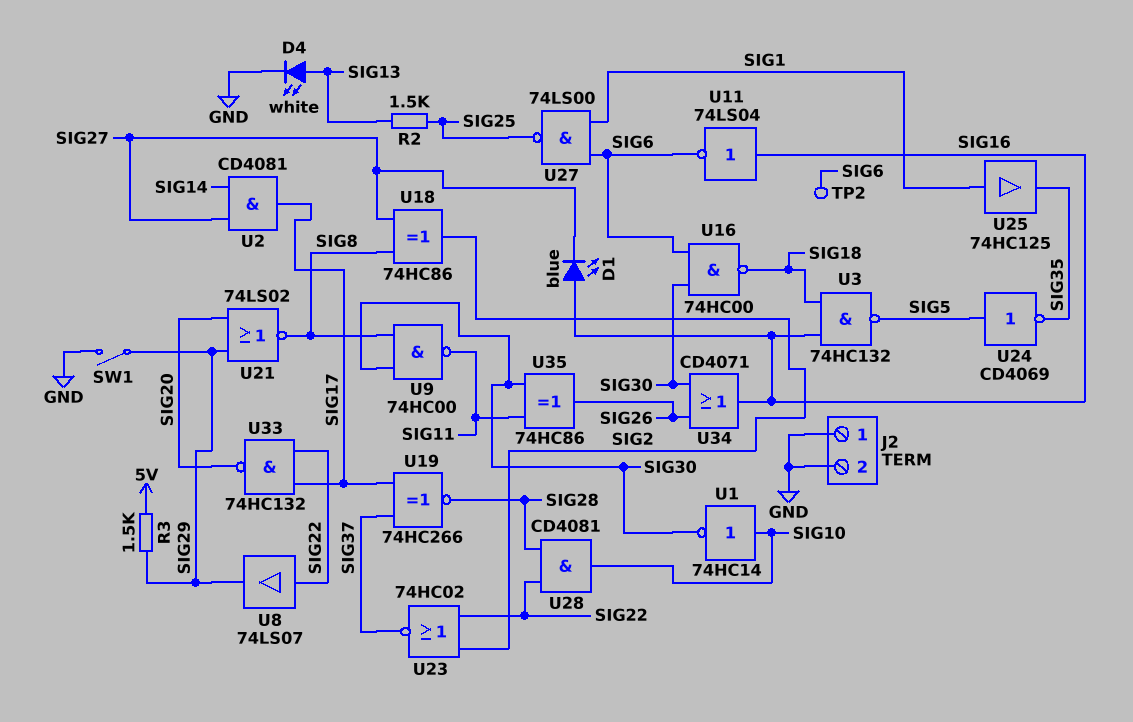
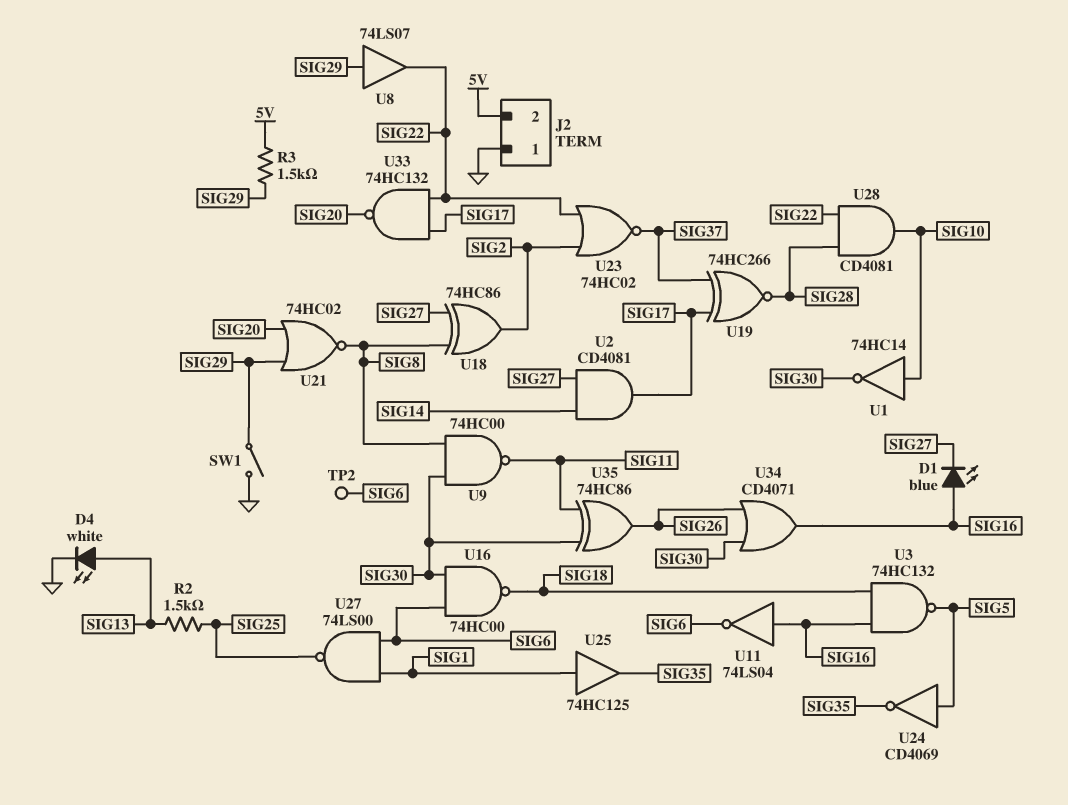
J2 pin 2: GND -> 5V
U8: buffer 74LS07 (in SIG22, out SIG29) -> buffer 74LS07 (in SIG29, out SIG22)
U21: NOR 74LS02 (in SIG20, in SIG29, out SIG8) -> NOR 74HC02 (in SIG20, in SIG29, out SIG8)

